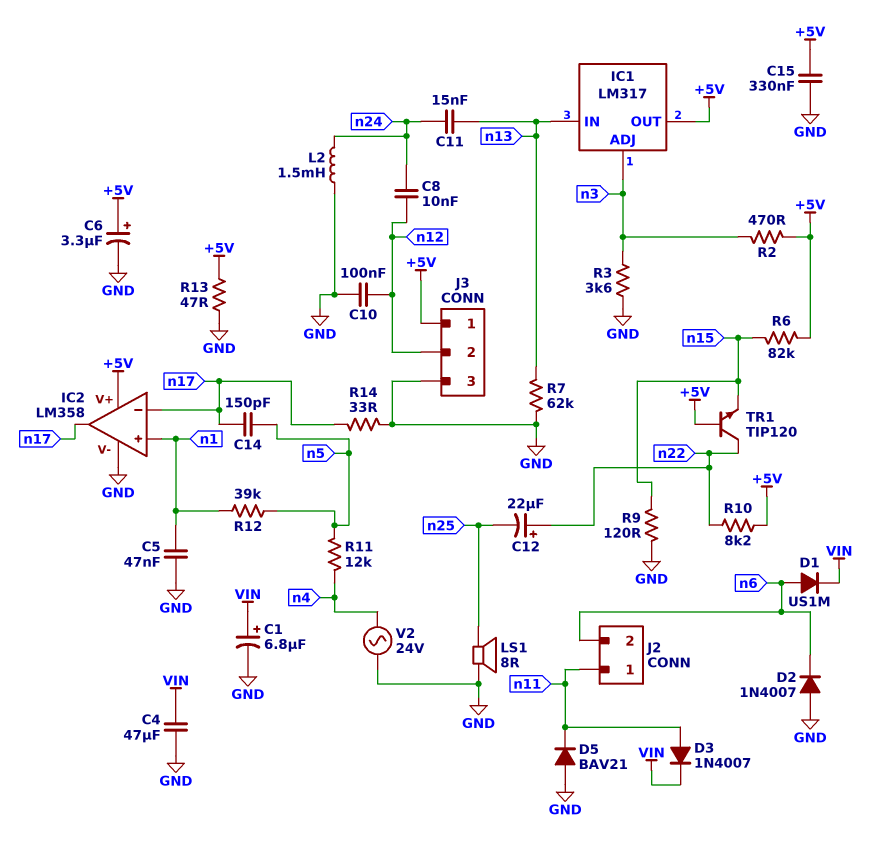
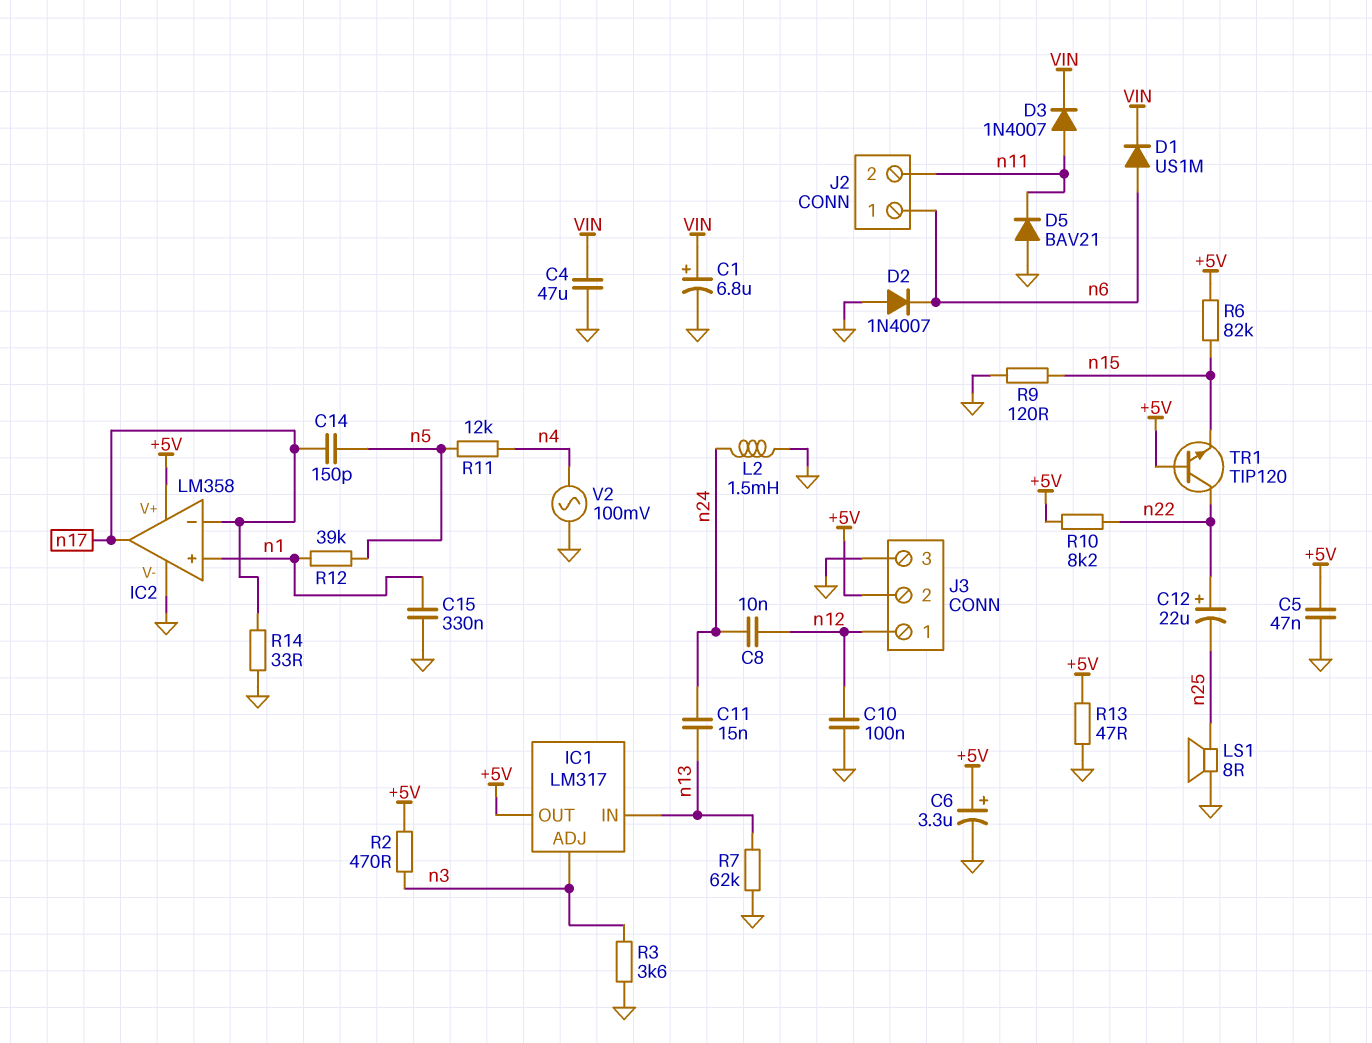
C5: 47nF (GND, n1) -> 47nF (+5V, GND)
C15: 330nF (+5V, GND) -> 330nF (GND, n1)
J2 pin 1: n11 -> n6
J2 pin 2: n6 -> n11
J3 pin 1: +5V -> n12
J3 pin 2: n12 -> +5V
V2: AC 24V (GND, n4) -> AC 100mV (GND, n4)

